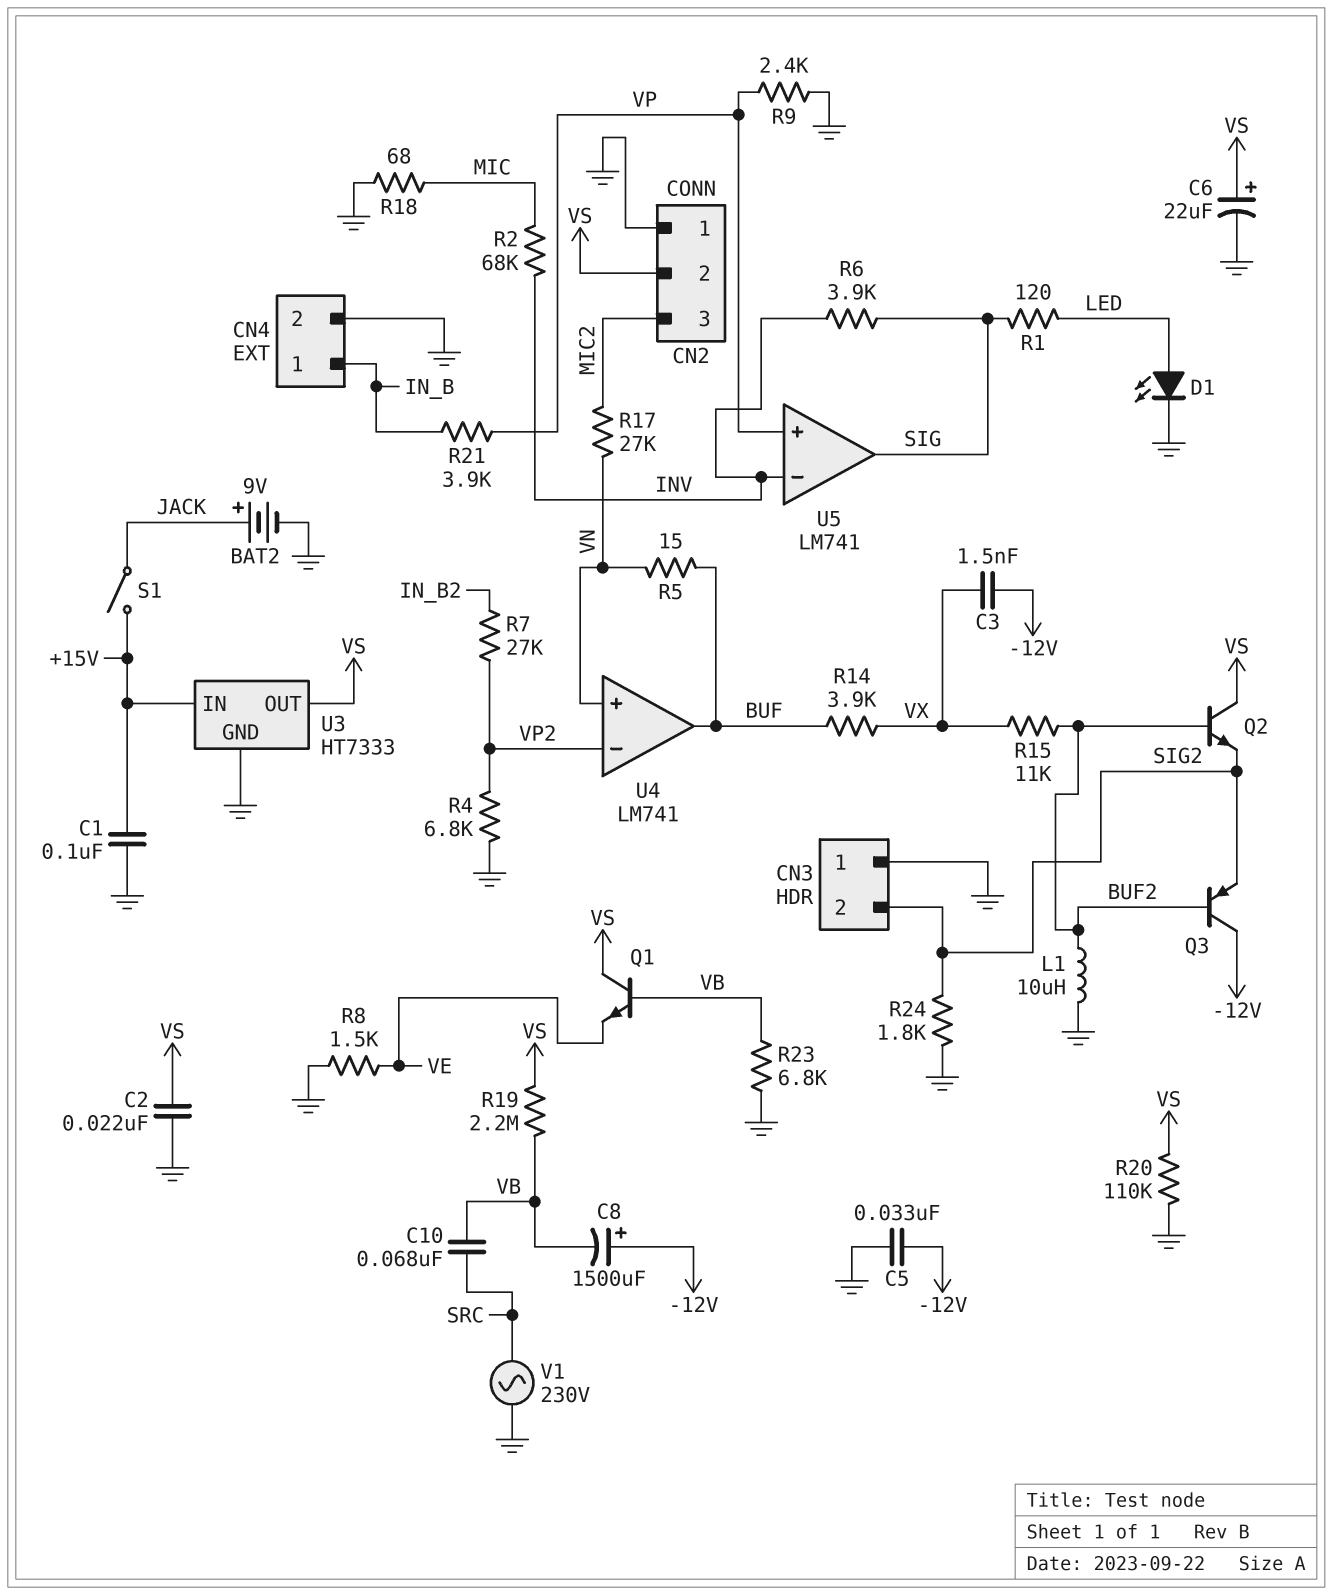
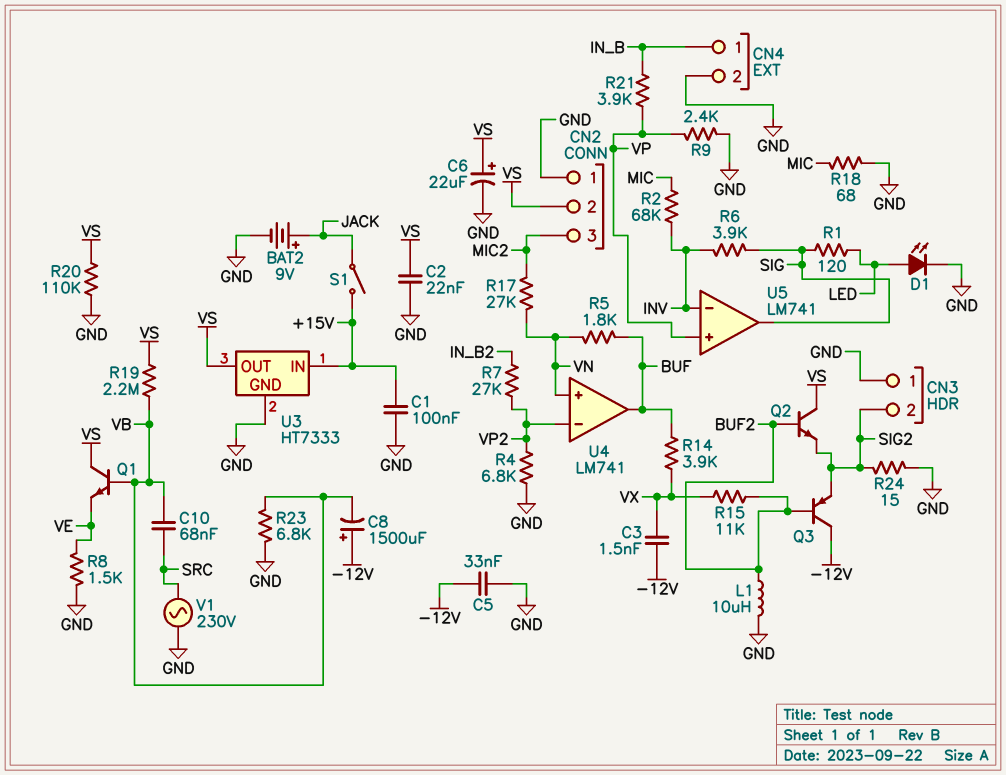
R5: 15 (BUF, VN) -> 1.8k (BUF, VN)
R24: 1.8k (GND, SIG2) -> 15 (GND, SIG2)

